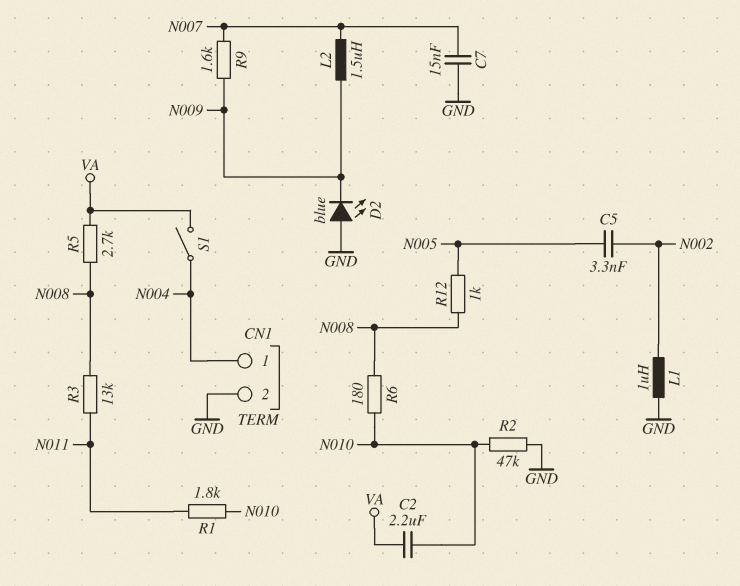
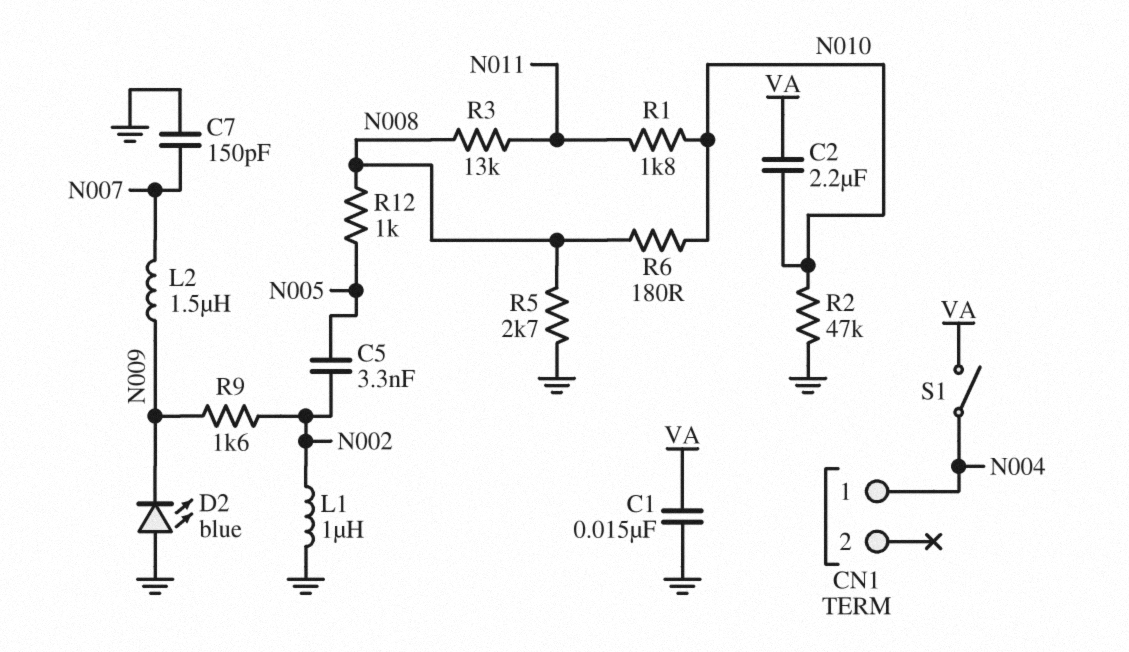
C1: none -> 15nF (GND, VA)
C7: 15nF (GND, N007) -> 150pF (GND, N007)
CN1 pin 2: GND -> none
R5: 2.7k (N008, VA) -> 2.7k (GND, N008)
R9: 1.6k (N007, N009) -> 1.6k (N002, N009)

